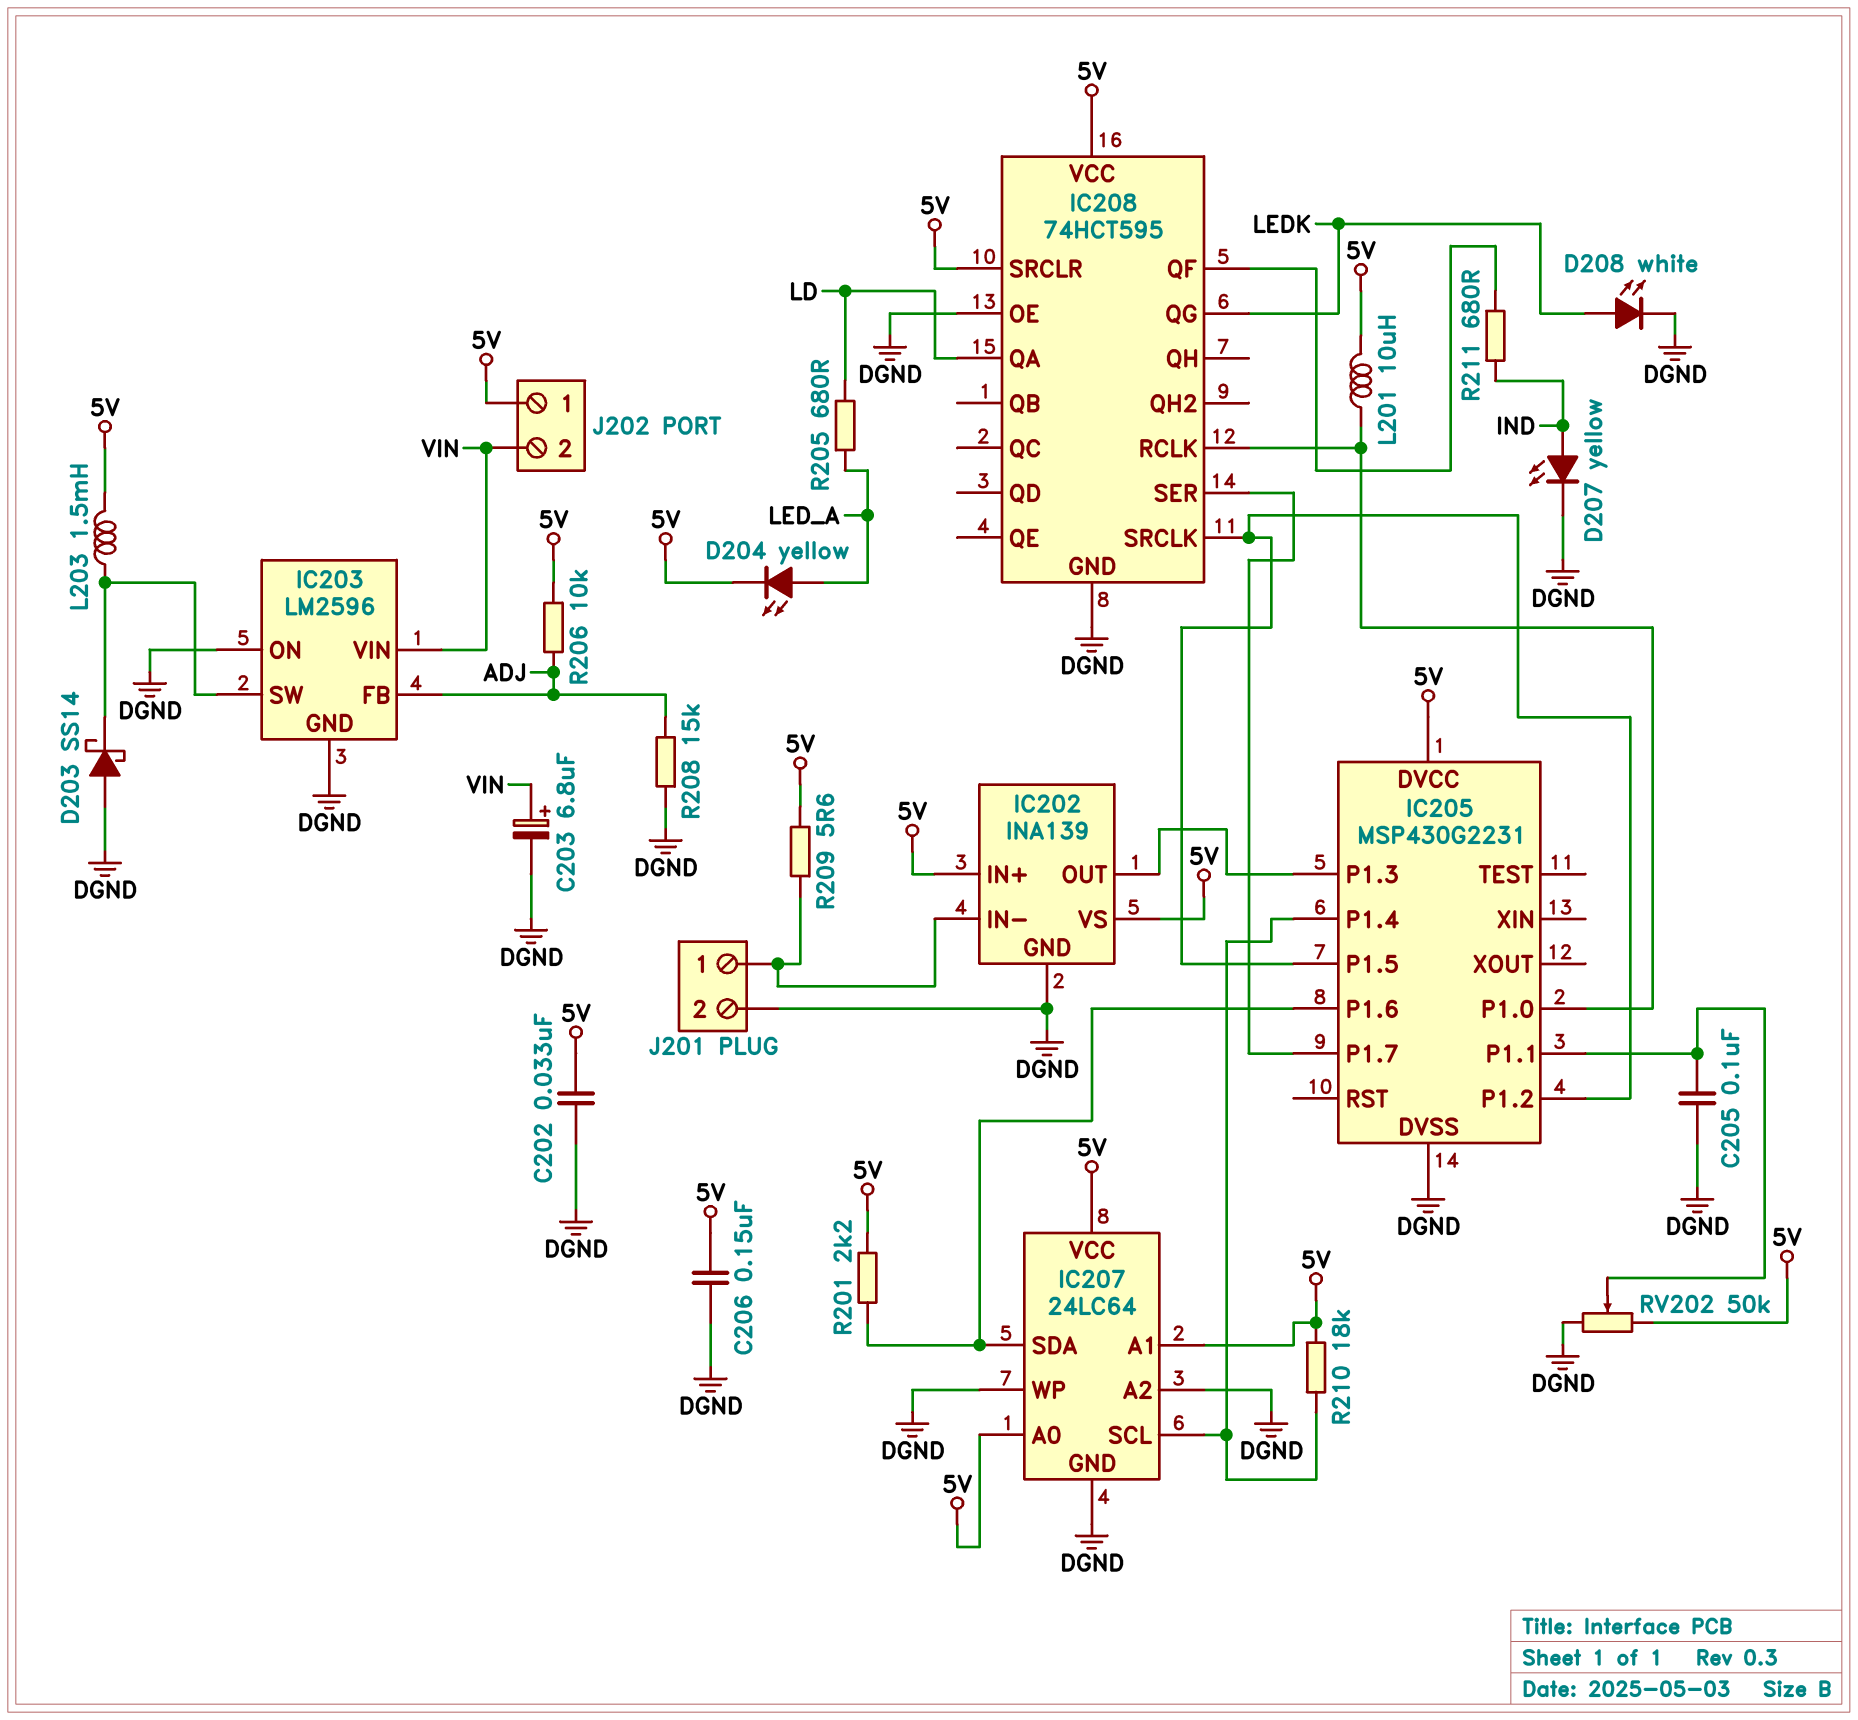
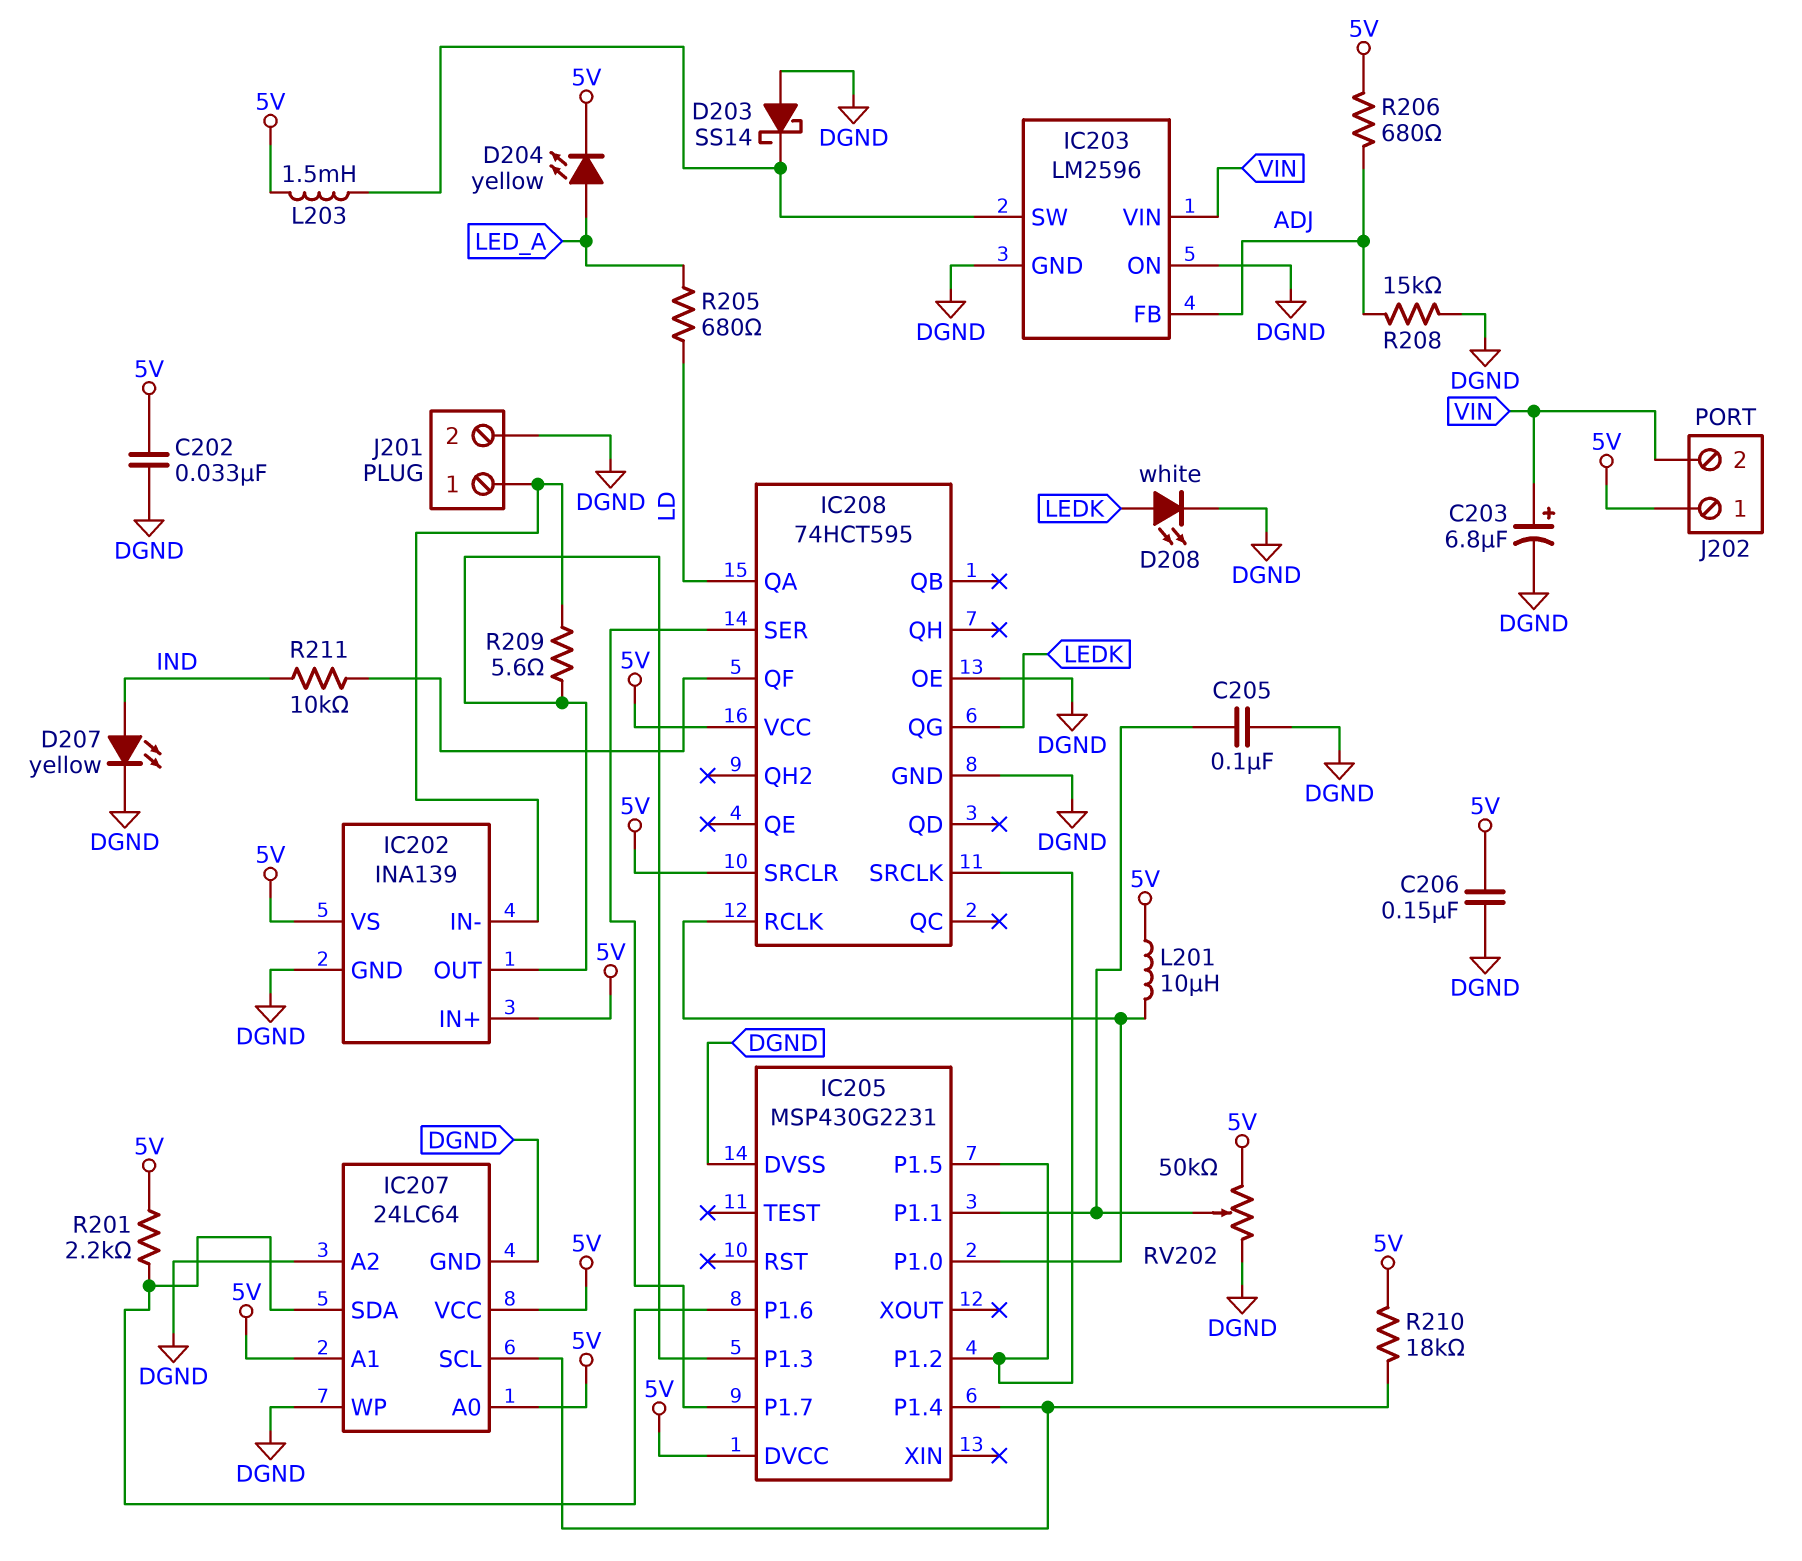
R206: 10k (5V, ADJ) -> 680 (5V, ADJ)
R209: 5.6 (5V, IC202/IN-) -> 5.6 (IC202/IN-, IC202/OUT)
R211: 680 (IC208/QF, IND) -> 10k (IC208/QF, IND)

